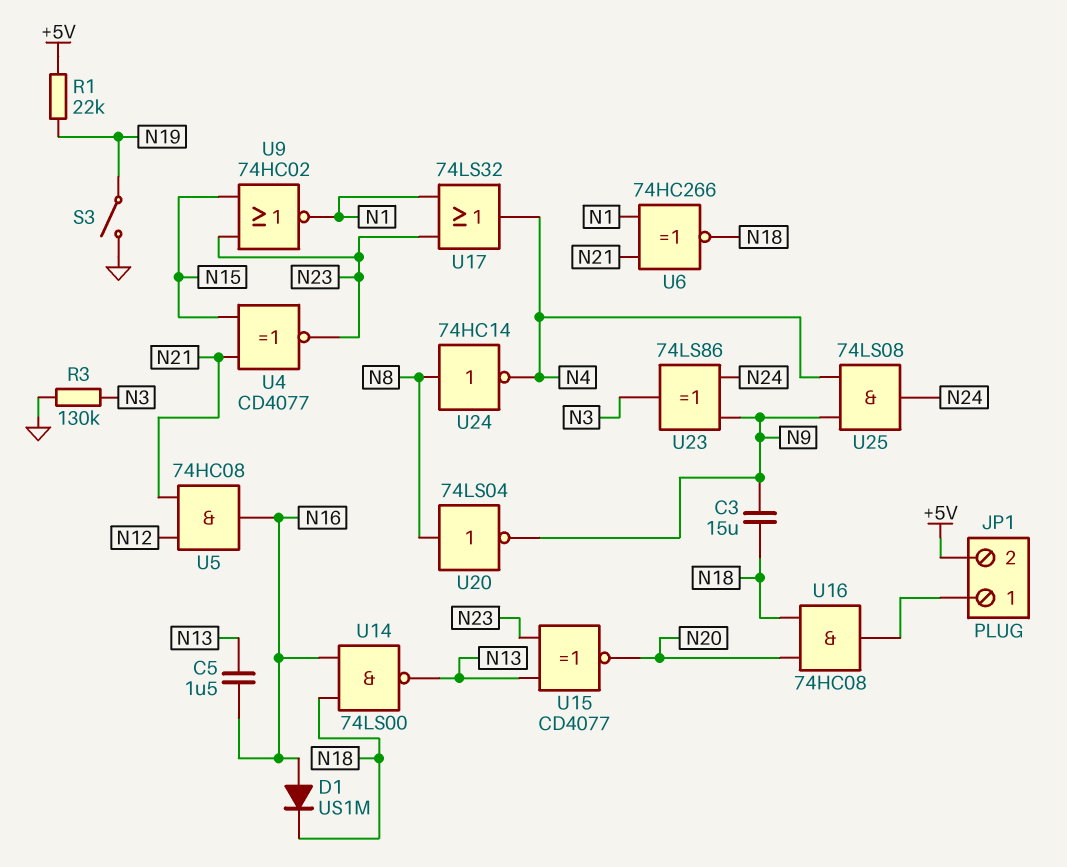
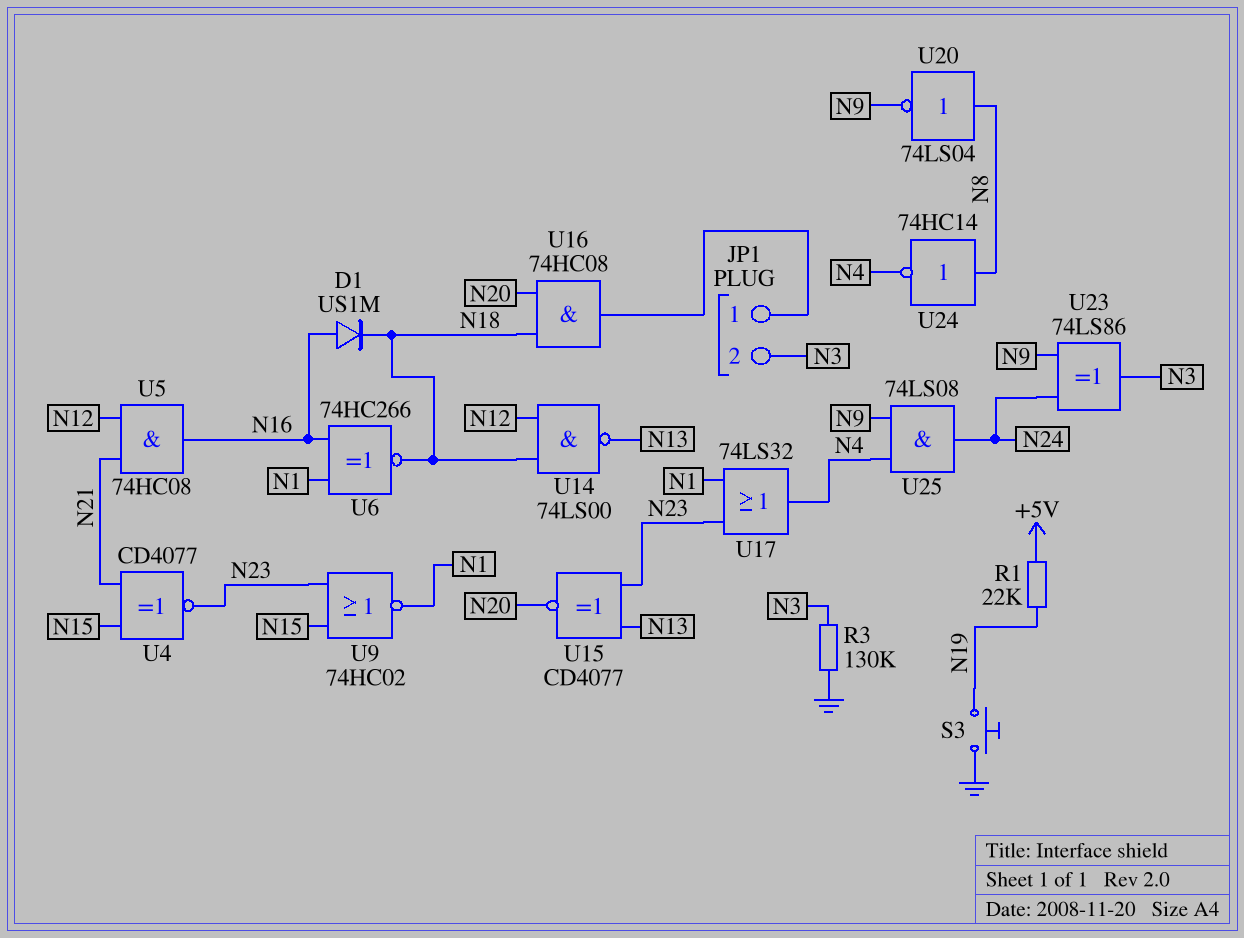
C3: 15uF (N9, N18) -> none
C5: 1.5uF (N13, N16) -> none
JP1 pin 2: +5V -> N3
S3: switch (GND, N19) -> button (GND, N19)
U6: XNOR 74HC266 (in N1, in N21, out N18) -> XNOR 74HC266 (in N1, in N16, out N18)
U14: NAND 74LS00 (in N16, in N18, out N13) -> NAND 74LS00 (in N12, in N18, out N13)

